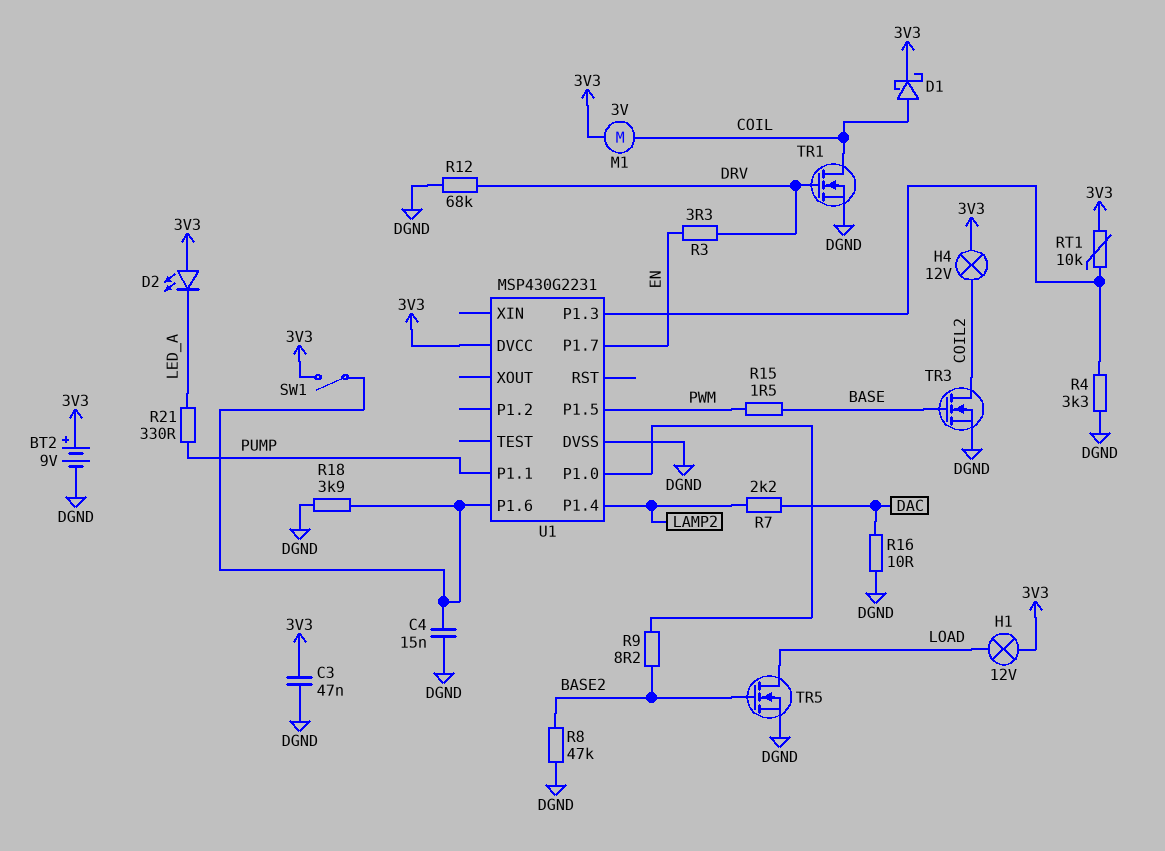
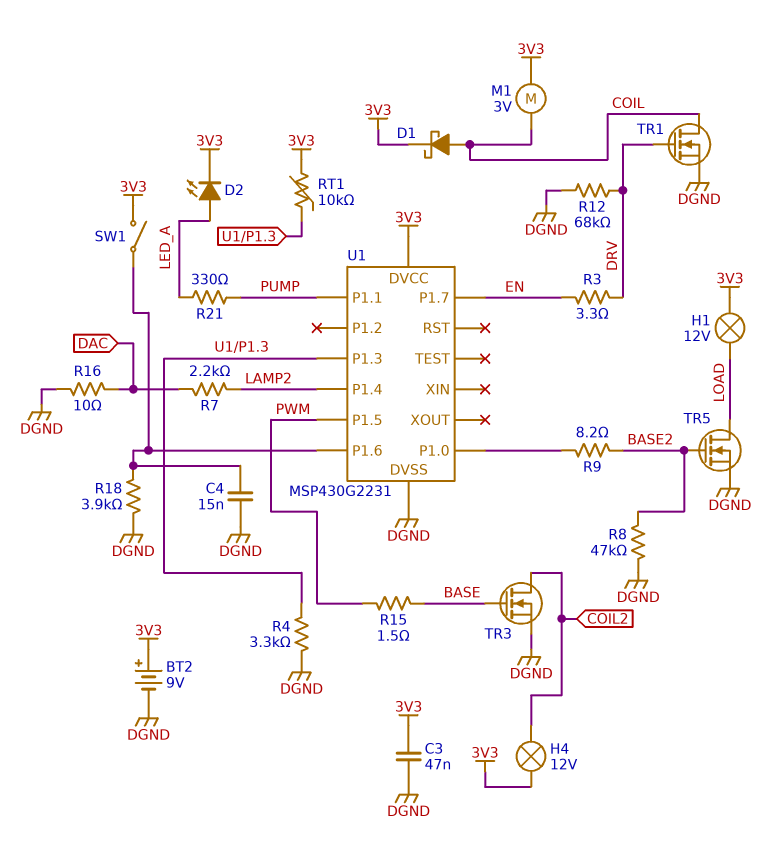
D2: LED (A 3V3, K LED_A) -> LED (A LED_A, K 3V3)

